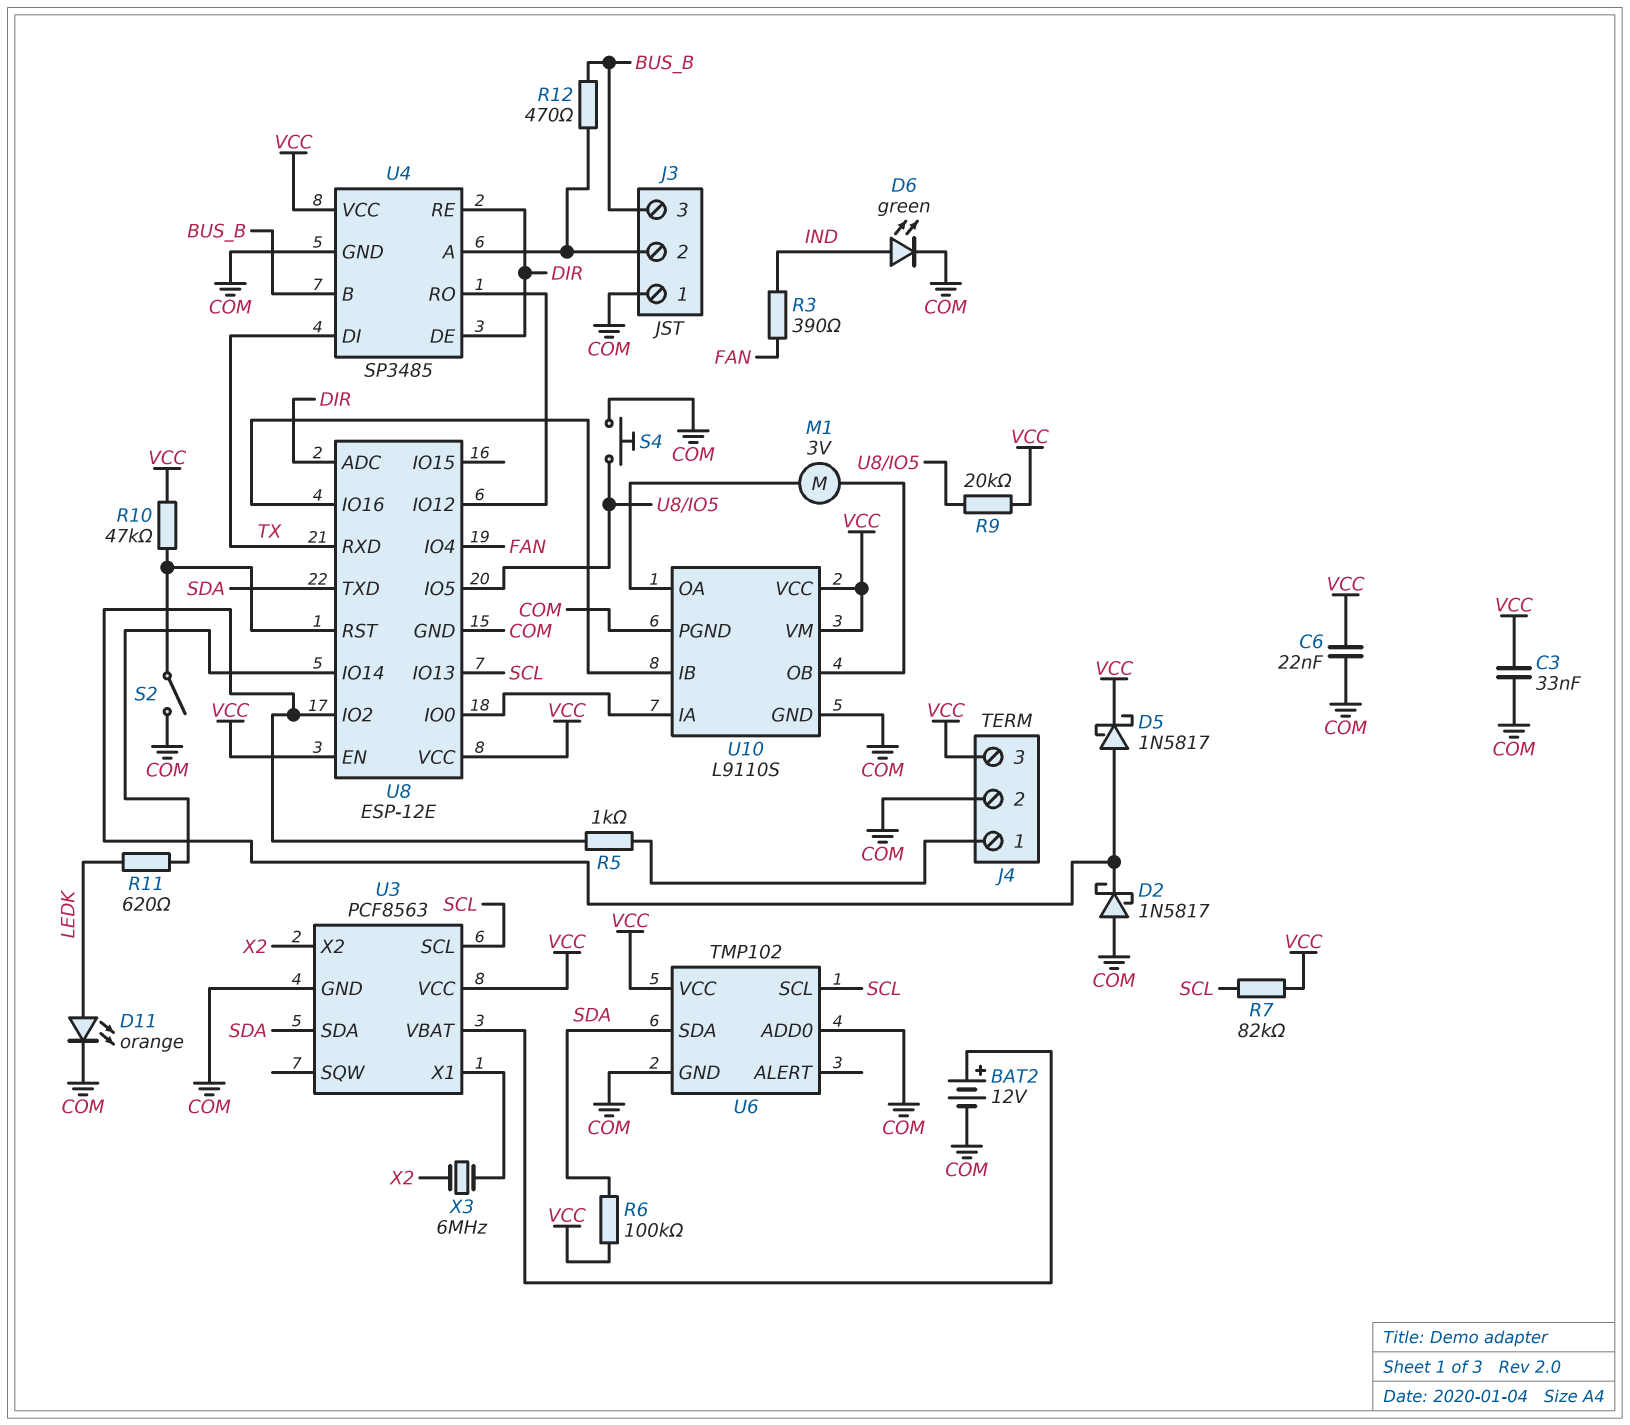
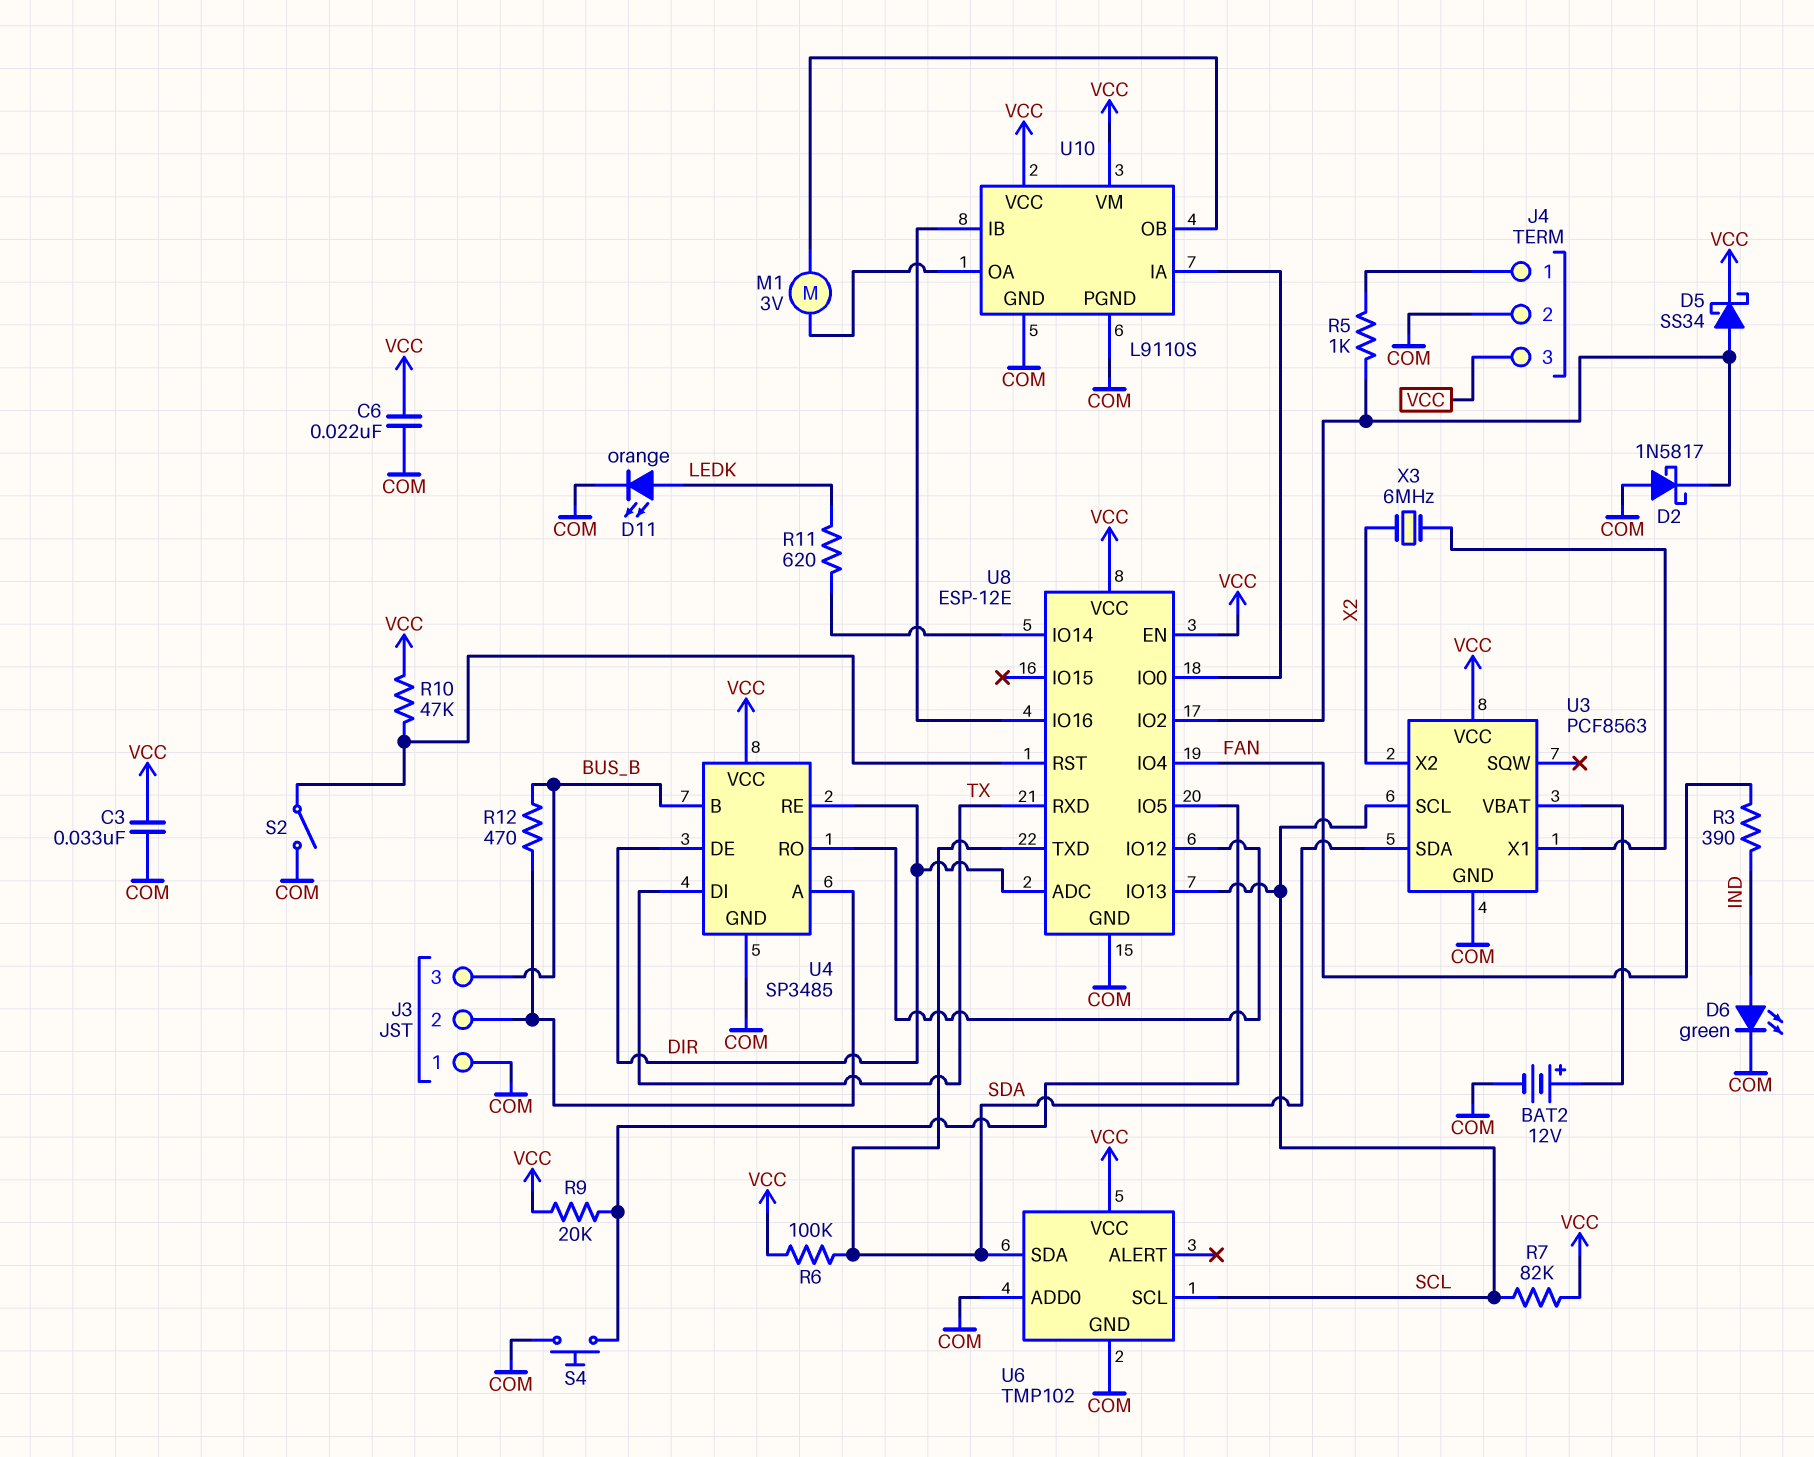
D5: schottky 1N5817 (A U8/IO2, K VCC) -> schottky SS34 (A U8/IO2, K VCC)

